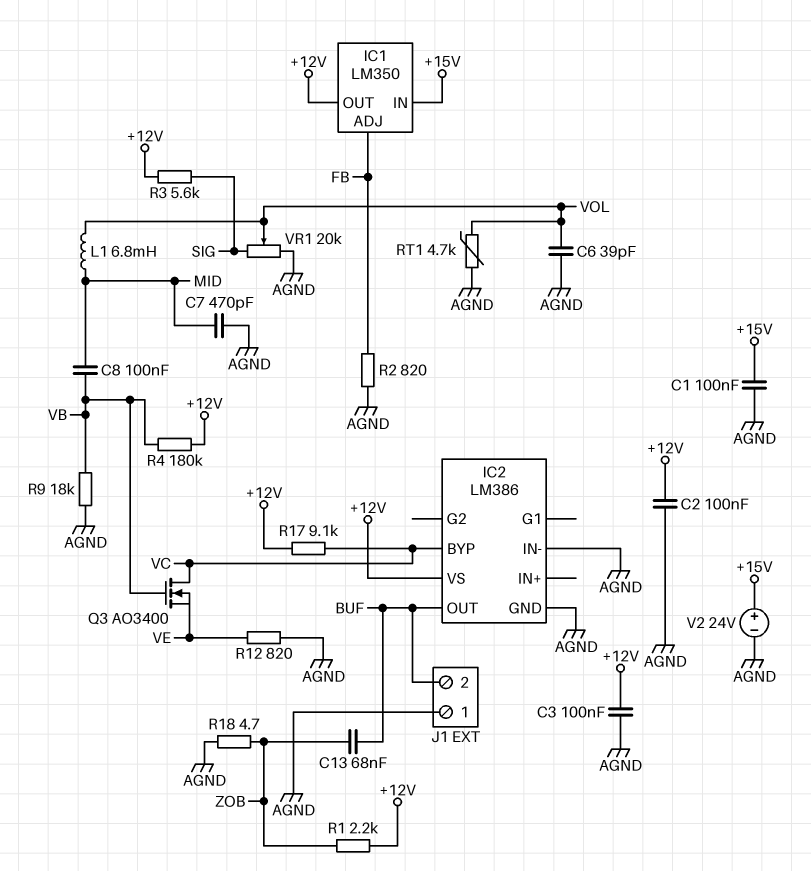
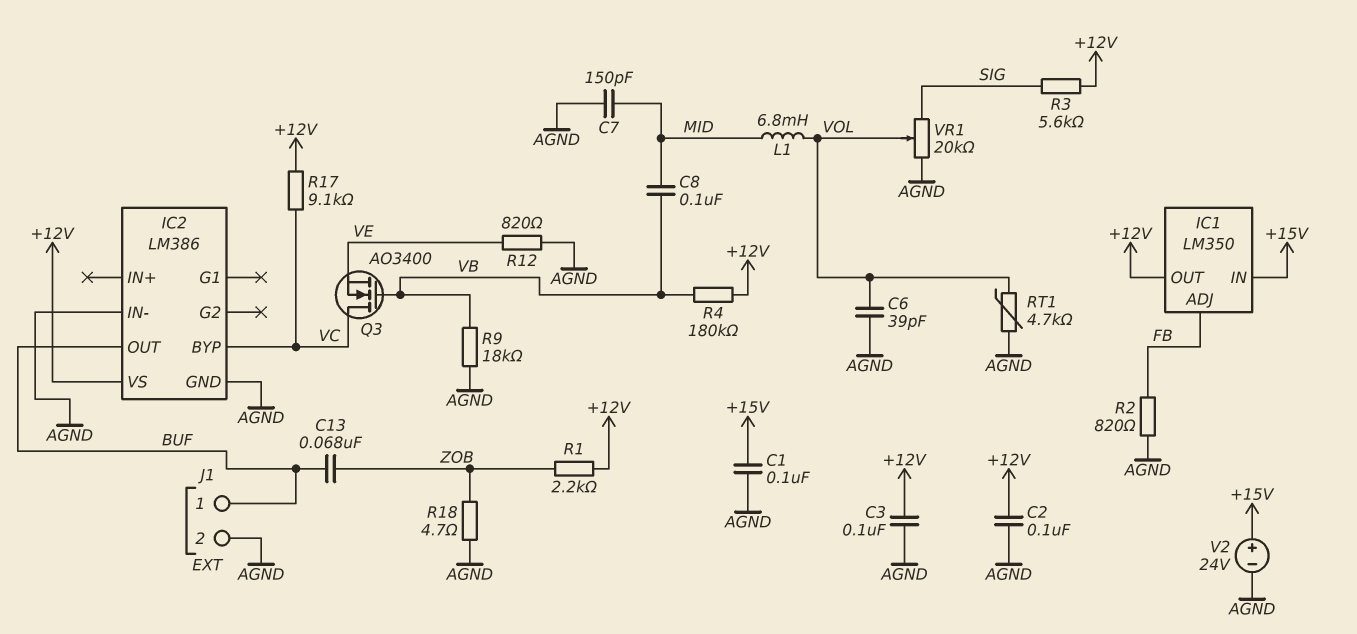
C7: 470pF (AGND, MID) -> 150pF (AGND, MID)
J1 pin 1: AGND -> BUF
J1 pin 2: BUF -> AGND

